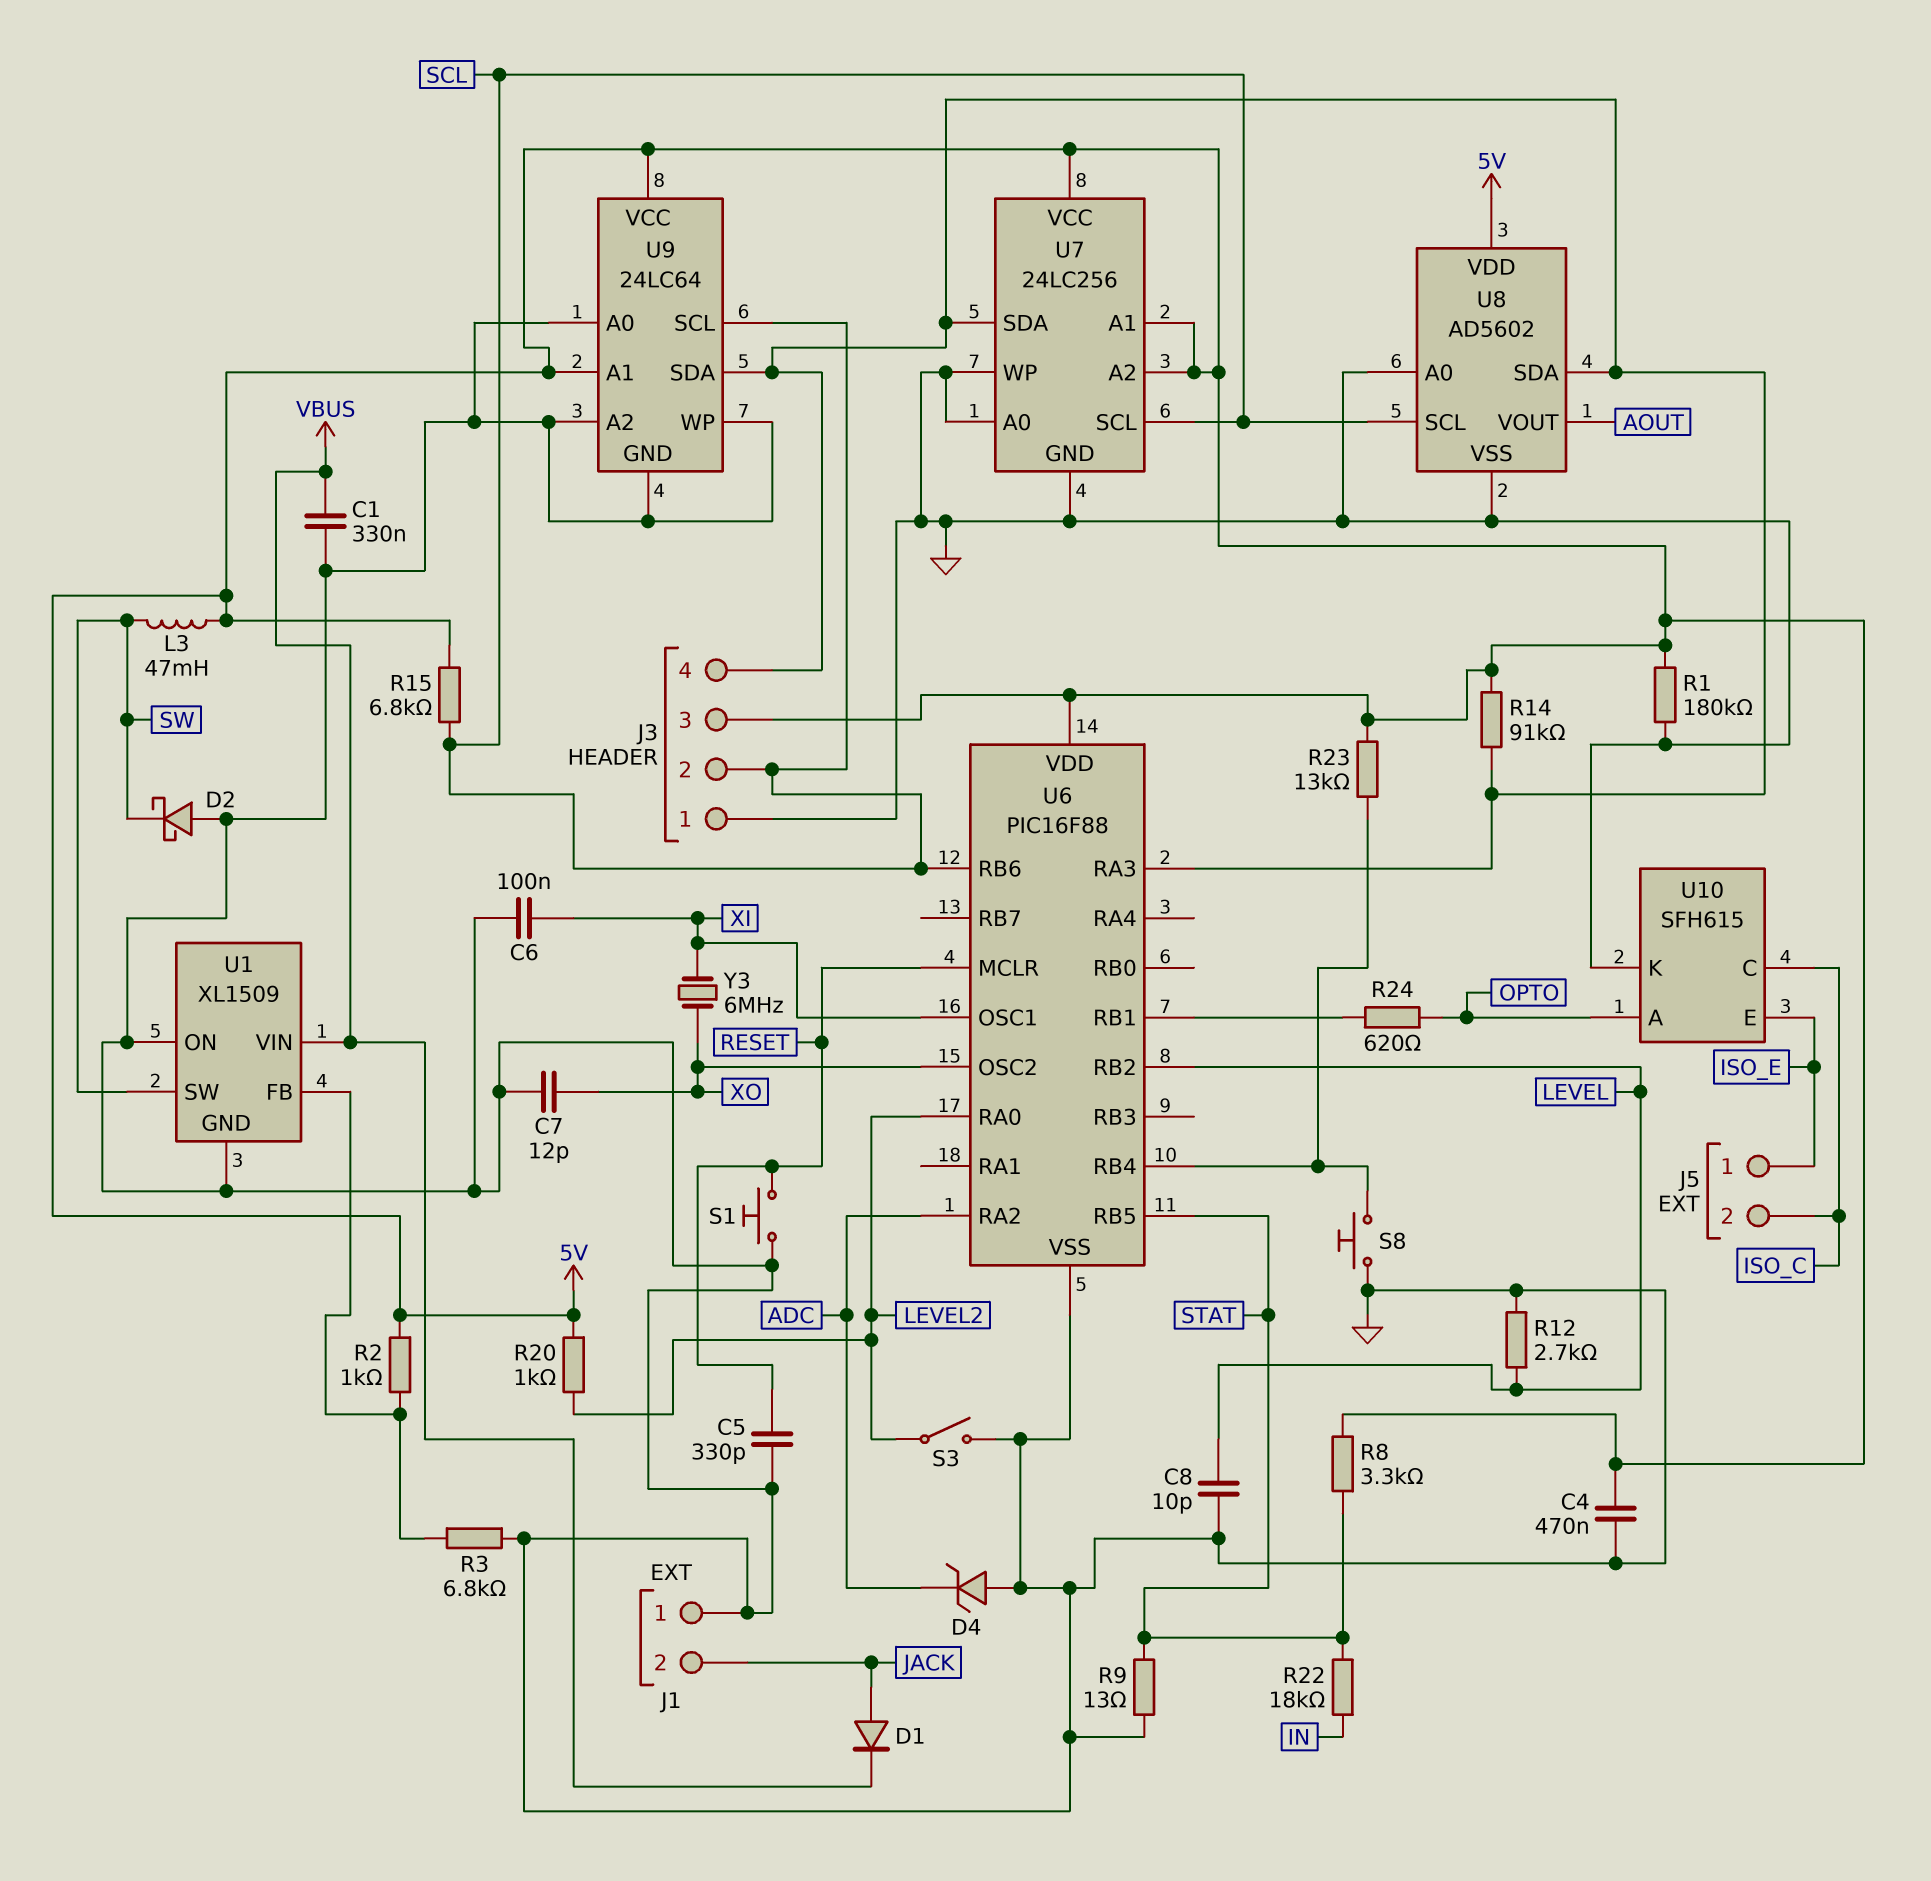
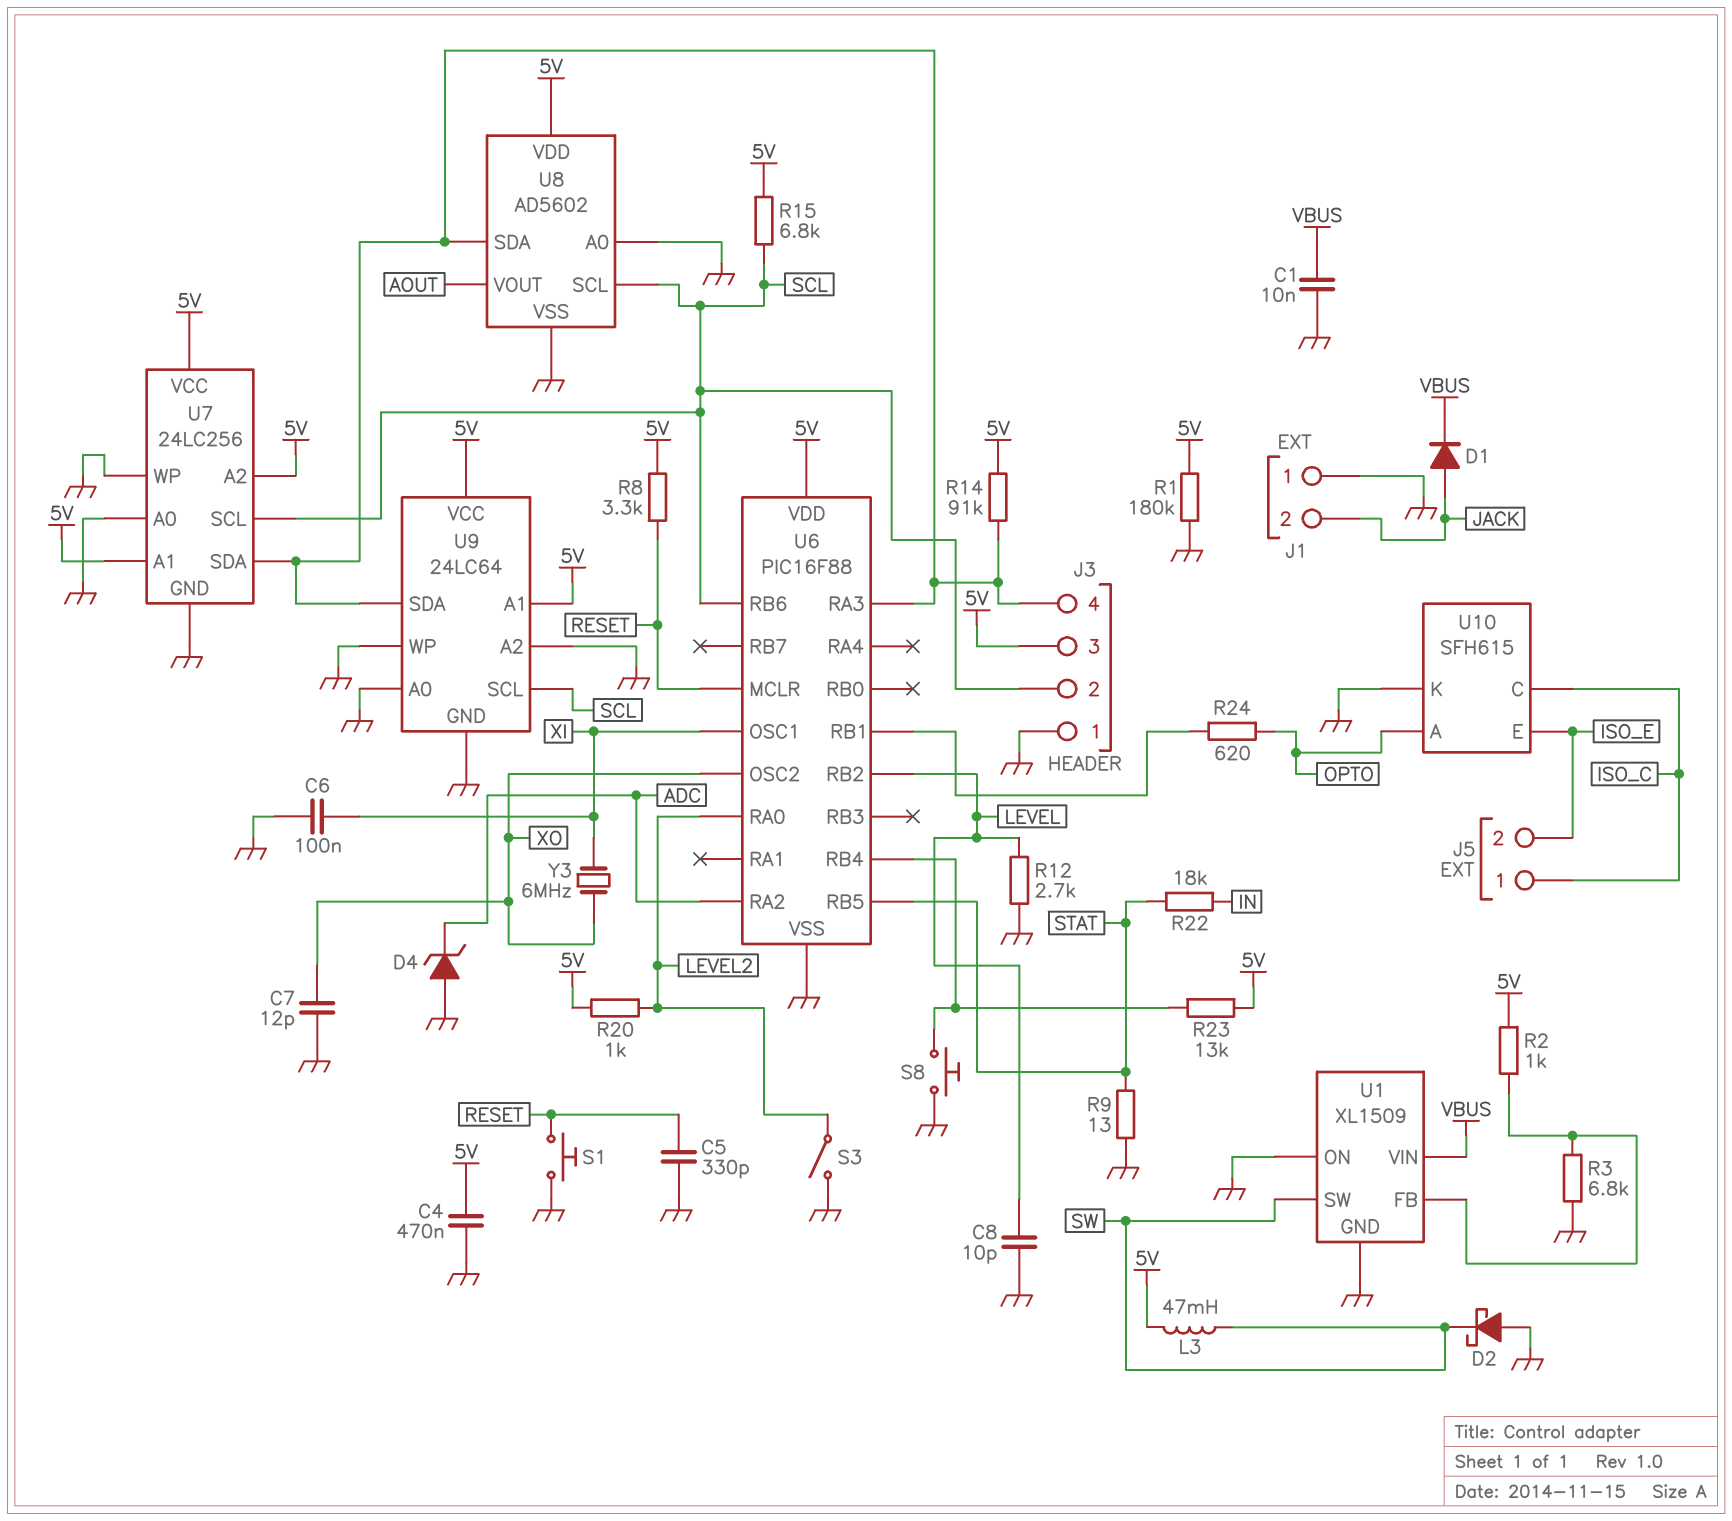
C1: 330nF (GND, VBUS) -> 10nF (GND, VBUS)
J5 pin 1: ISO_E -> ISO_C
J5 pin 2: ISO_C -> ISO_E
R8: 3.3k (5V, STAT) -> 3.3k (5V, RESET)

